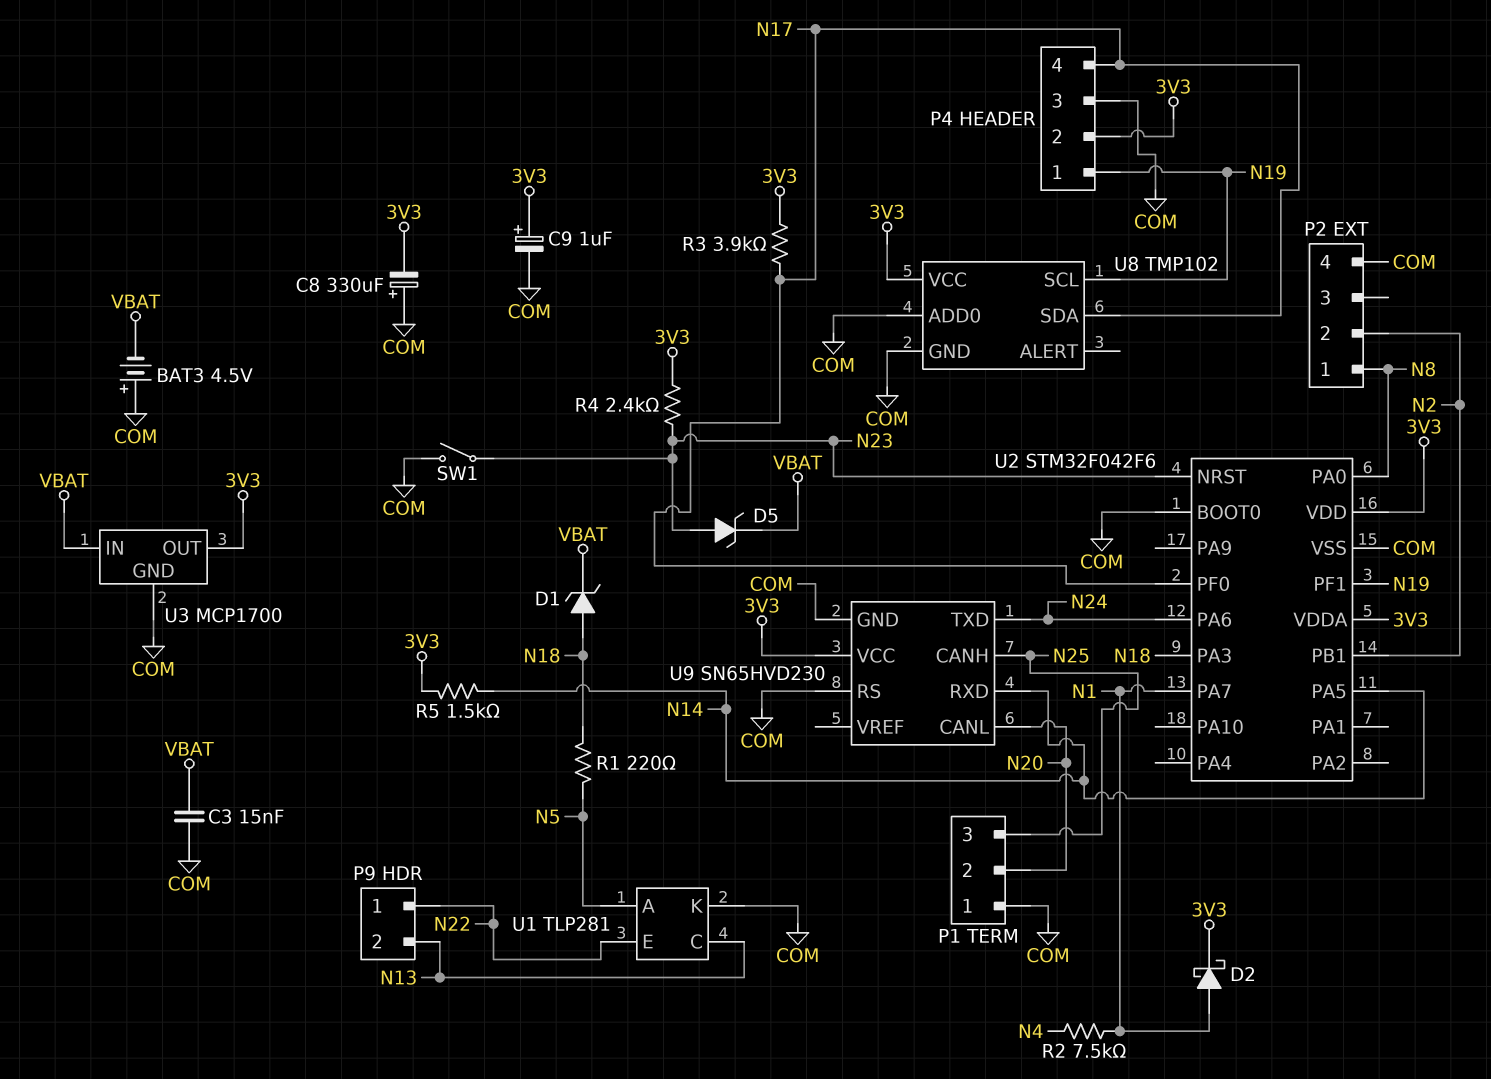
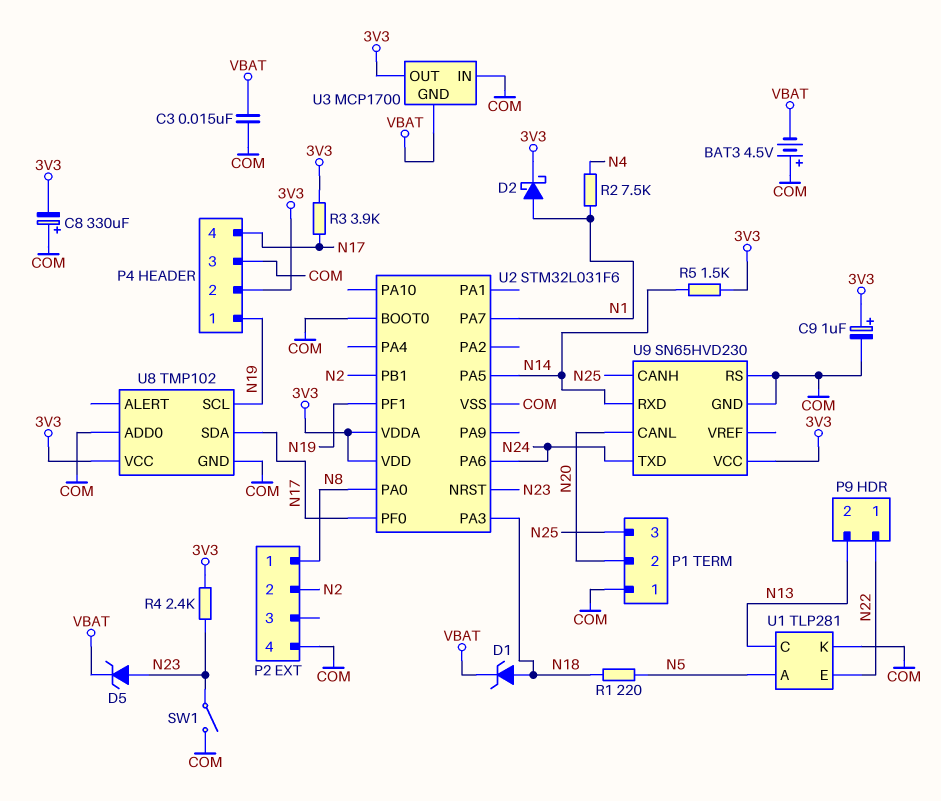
U2: STM32F042F6 -> STM32L031F6
U3 pin GND: COM -> VBAT
U3 pin IN: VBAT -> COM

